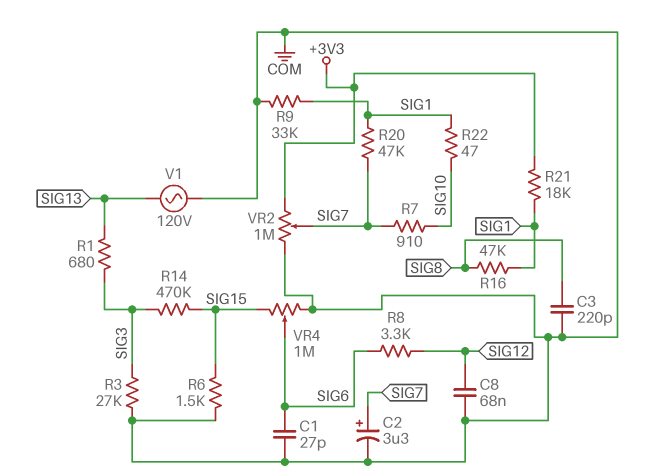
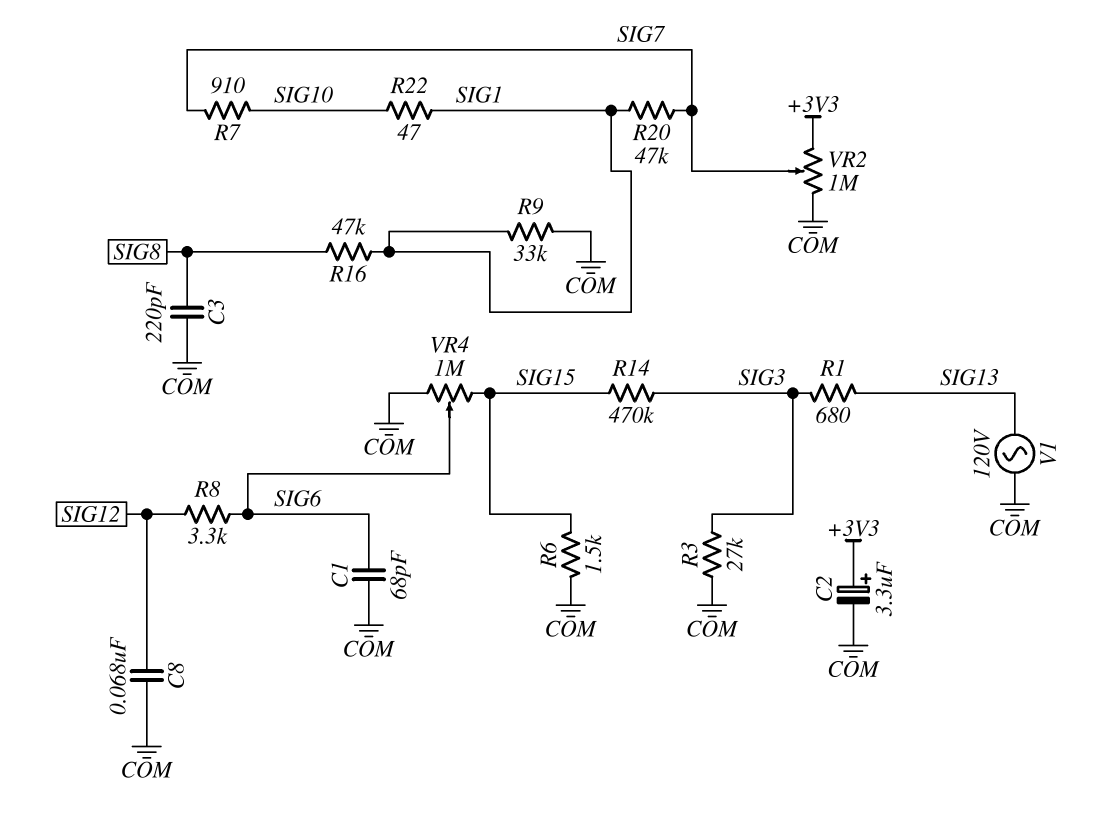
C1: 27pF (COM, SIG6) -> 68pF (COM, SIG6)
C2: 3.3uF (plus SIG7, minus COM) -> 3.3uF (plus +3V3, minus COM)
R21: 18k (+3V3, SIG1) -> none

